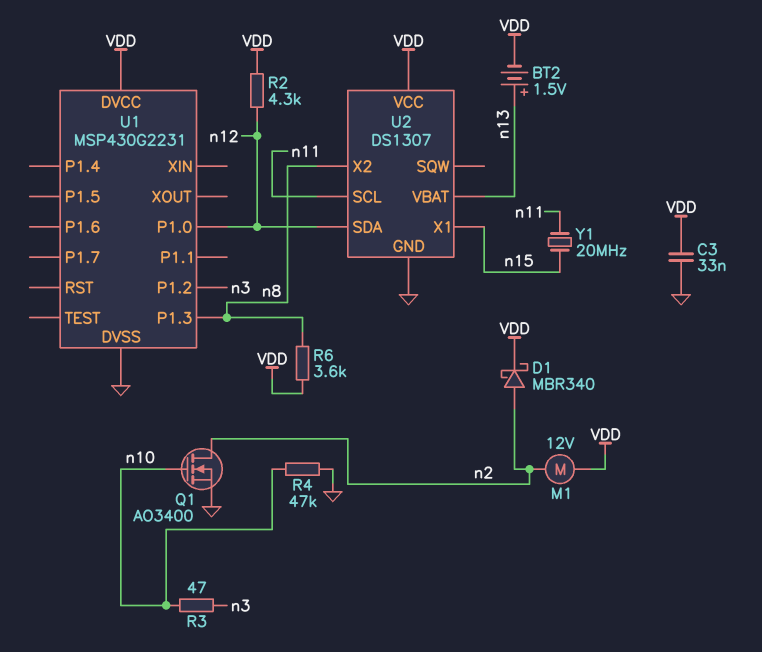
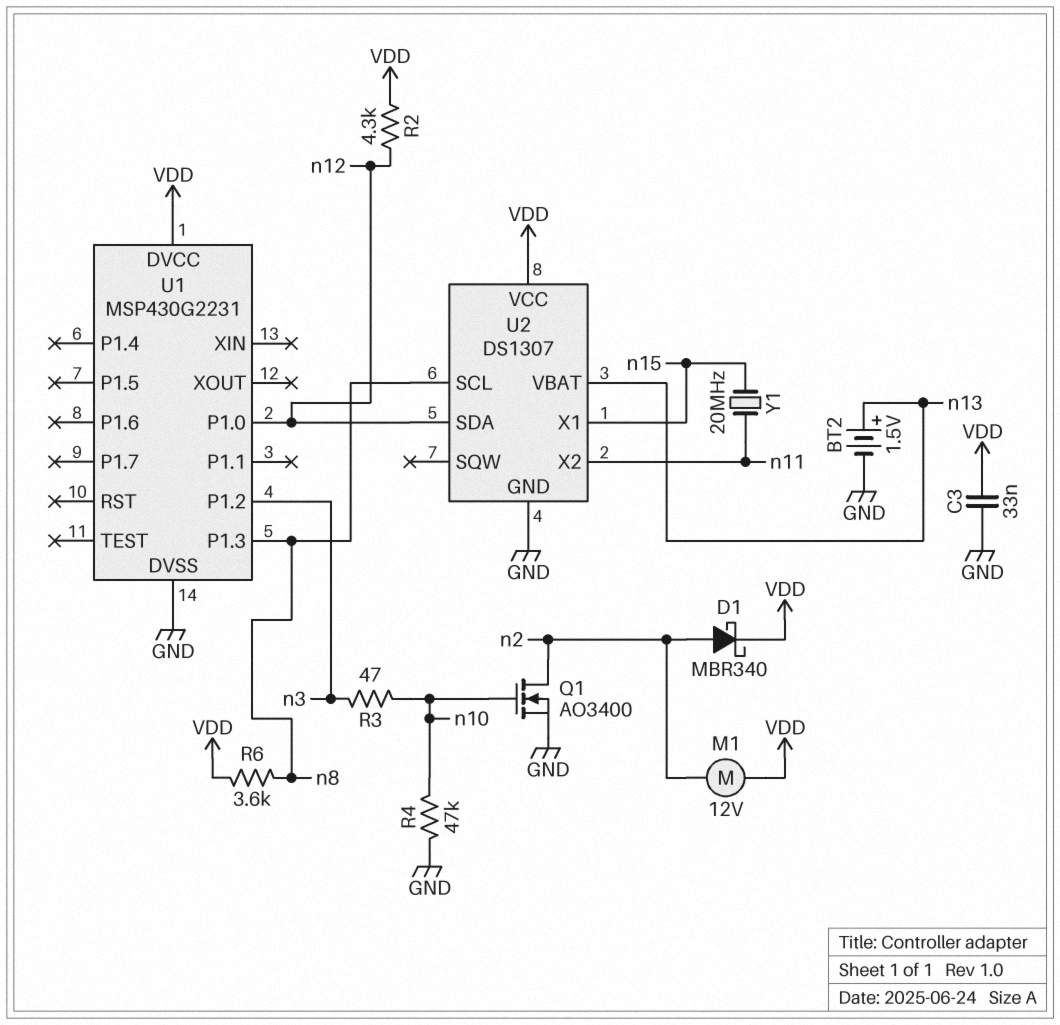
BT2: 1.5V (plus n13, minus VDD) -> 1.5V (plus n13, minus GND)
U2 pin SCL: n11 -> n8
U2 pin X2: n8 -> n11

